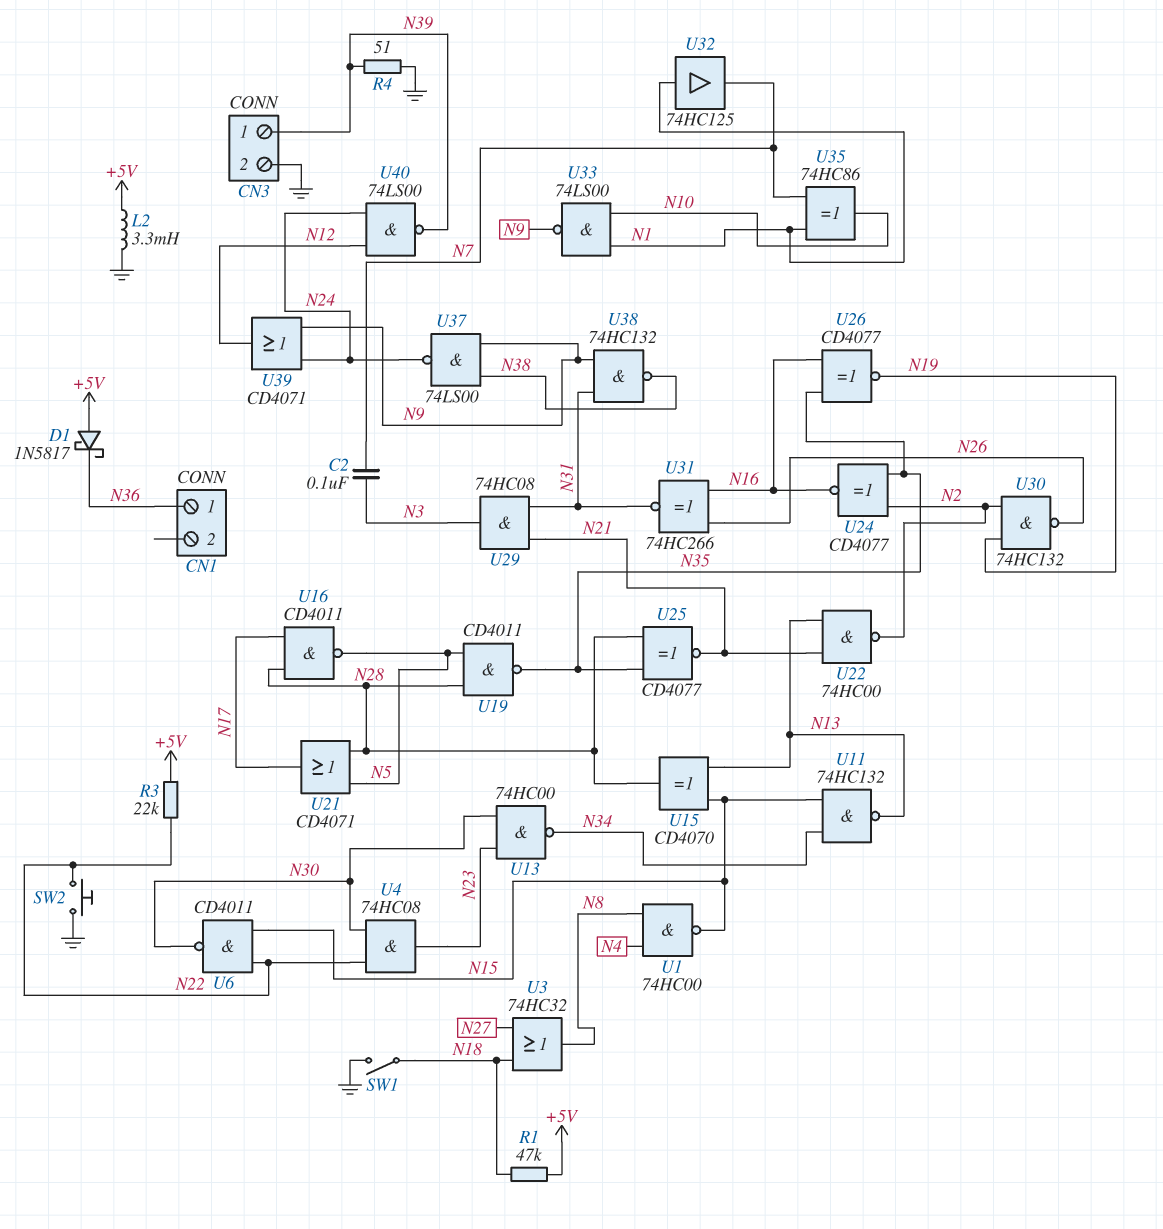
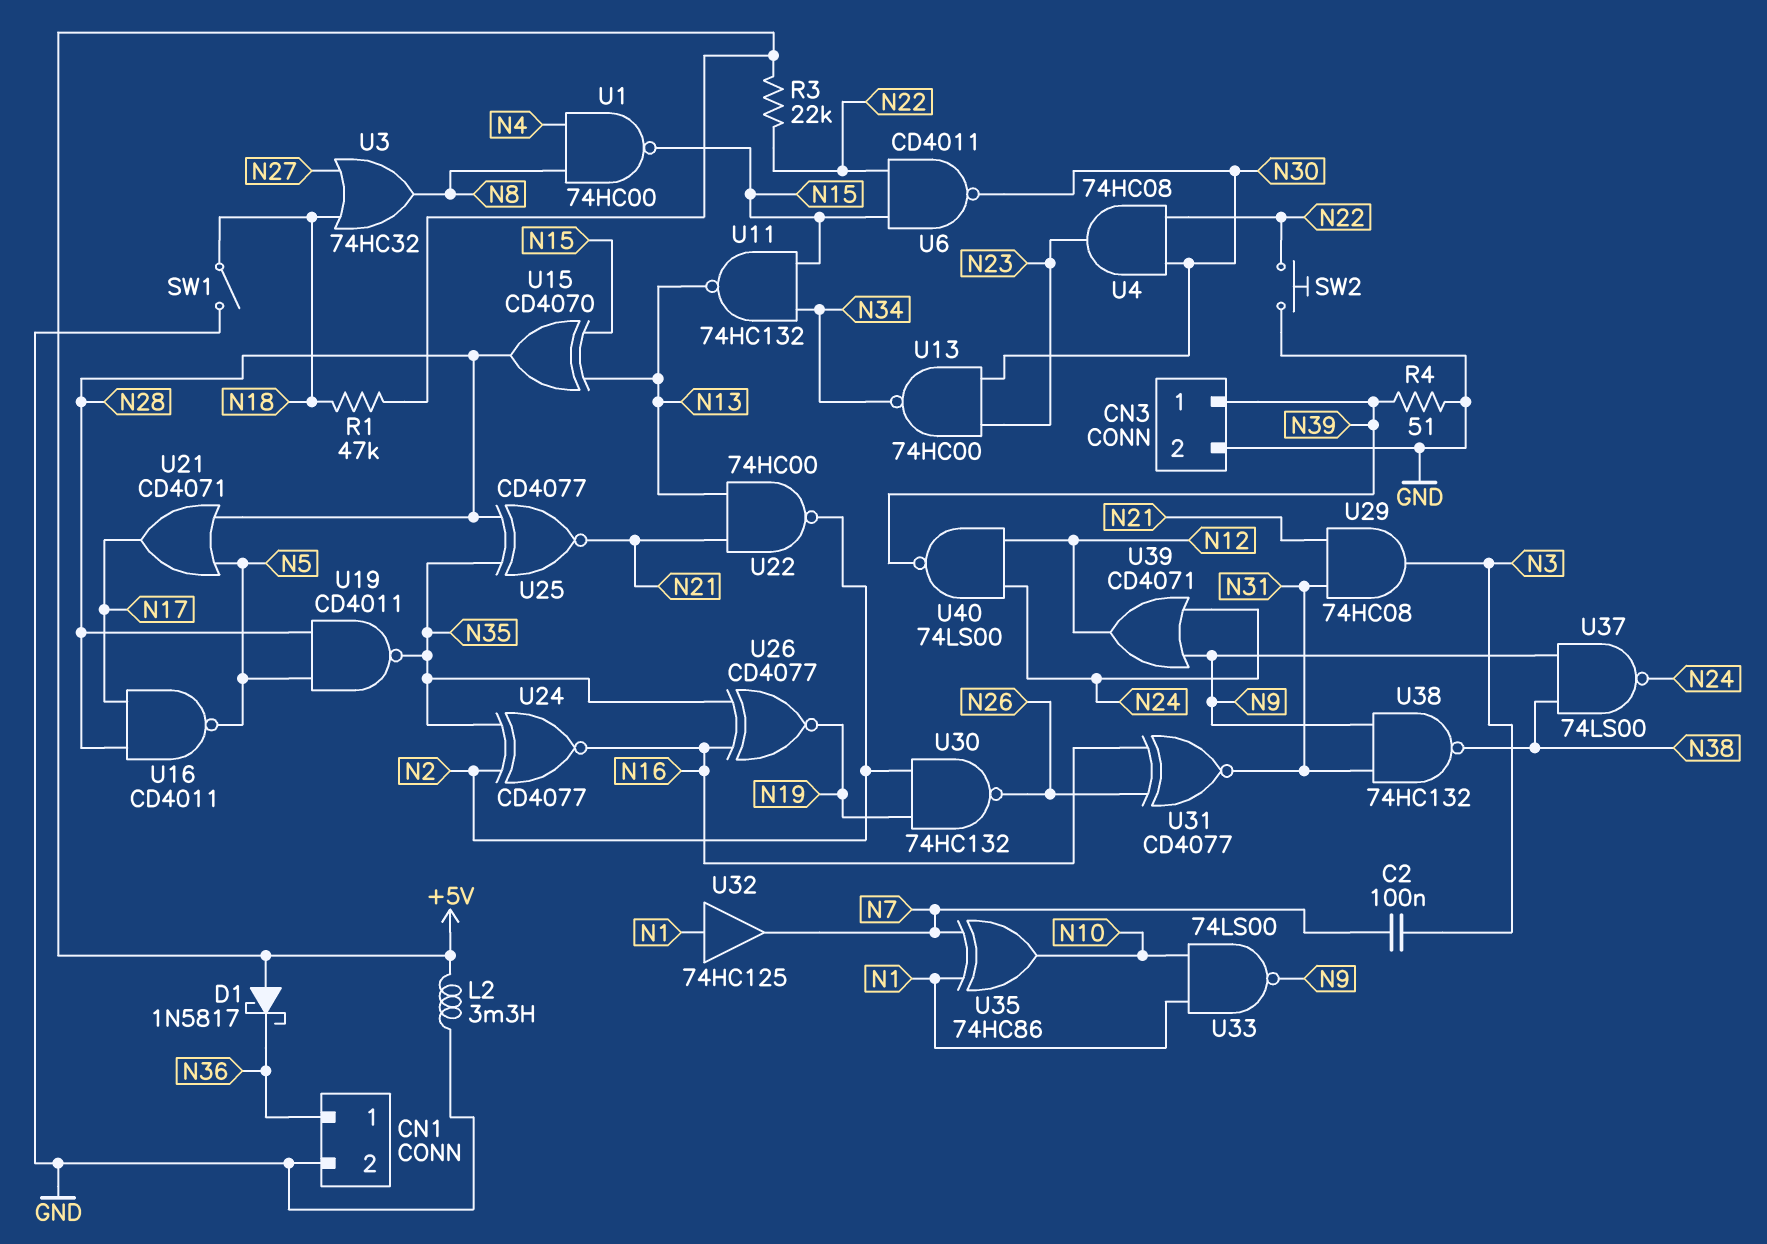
CN1 pin 2: none -> GND
U31: XNOR 74HC266 (in N16, in N26, out N31) -> XNOR CD4077 (in N16, in N26, out N31)

